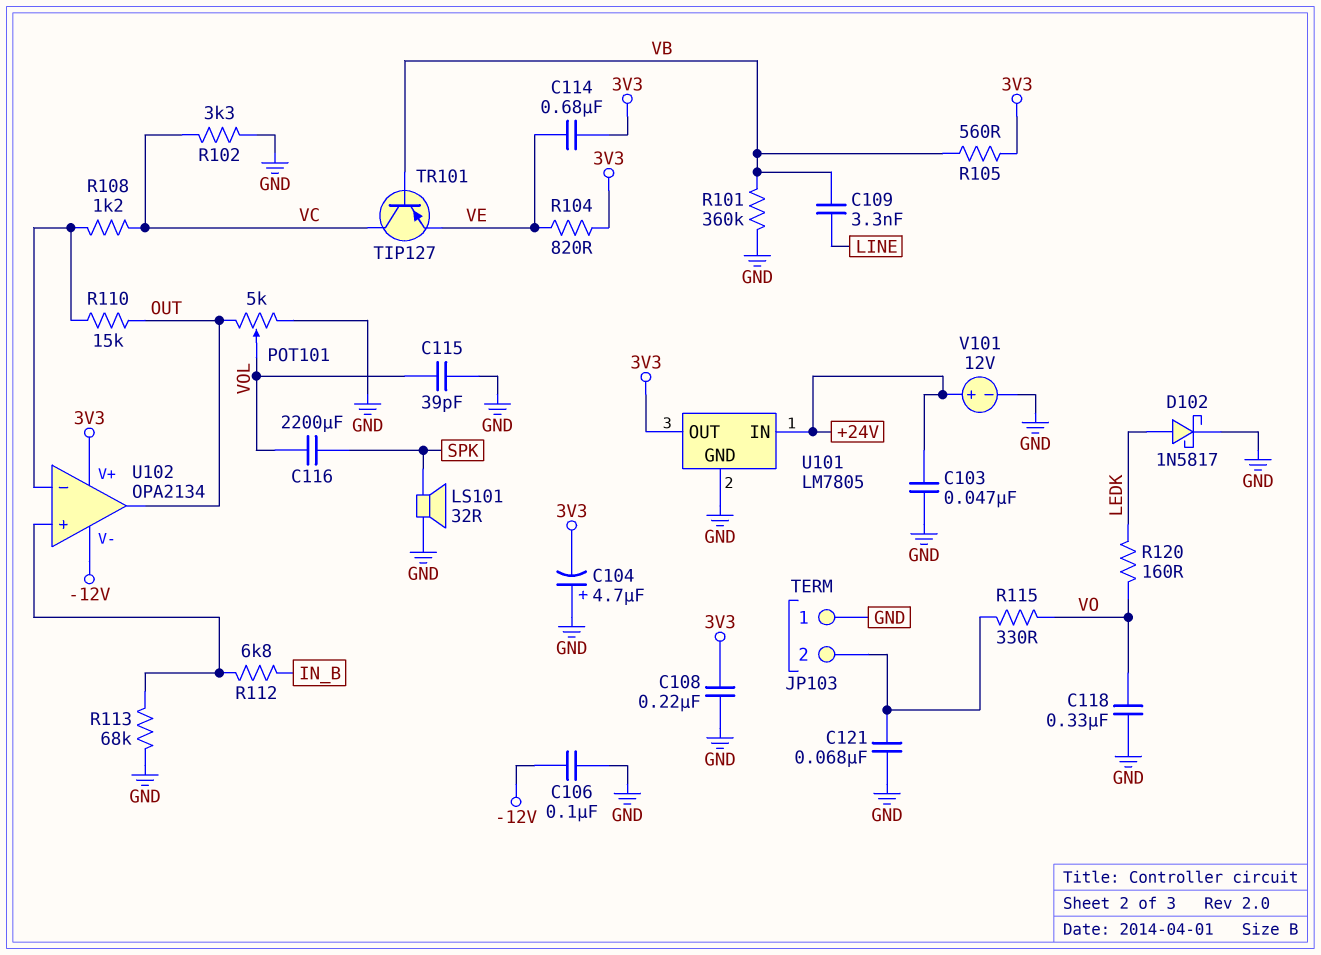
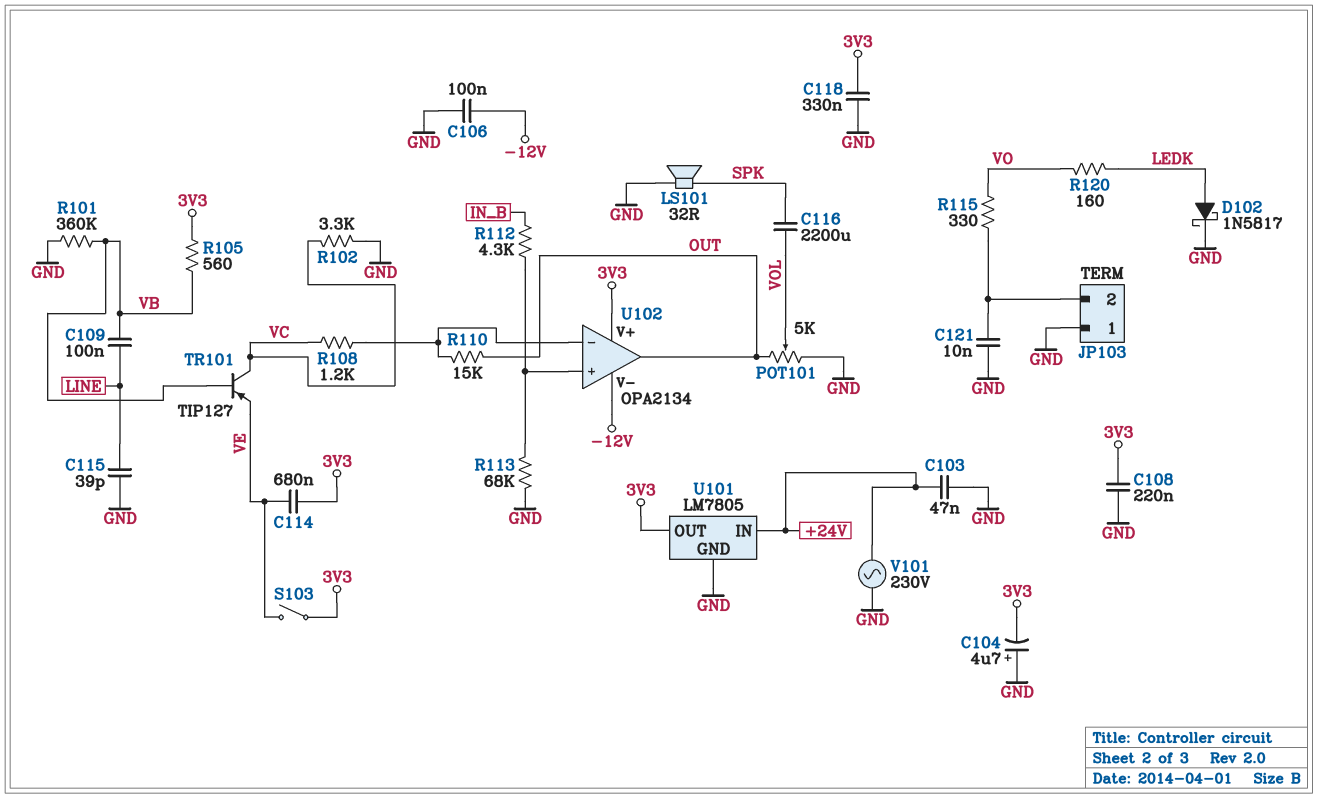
C109: 3.3nF (LINE, VB) -> 100nF (LINE, VB)
C115: 39pF (GND, VOL) -> 39pF (GND, LINE)
C118: 330nF (GND, VO) -> 330nF (3V3, GND)
C121: 68nF (GND, JP103/2) -> 10nF (GND, JP103/2)
R104: 820 (3V3, VE) -> none
R112: 6.8k (IN_B, U102/in+) -> 4.3k (IN_B, U102/in+)
S103: none -> switch (3V3, VE)
V101: 12V (plus +24V, minus GND) -> AC 230V (+24V, GND)

